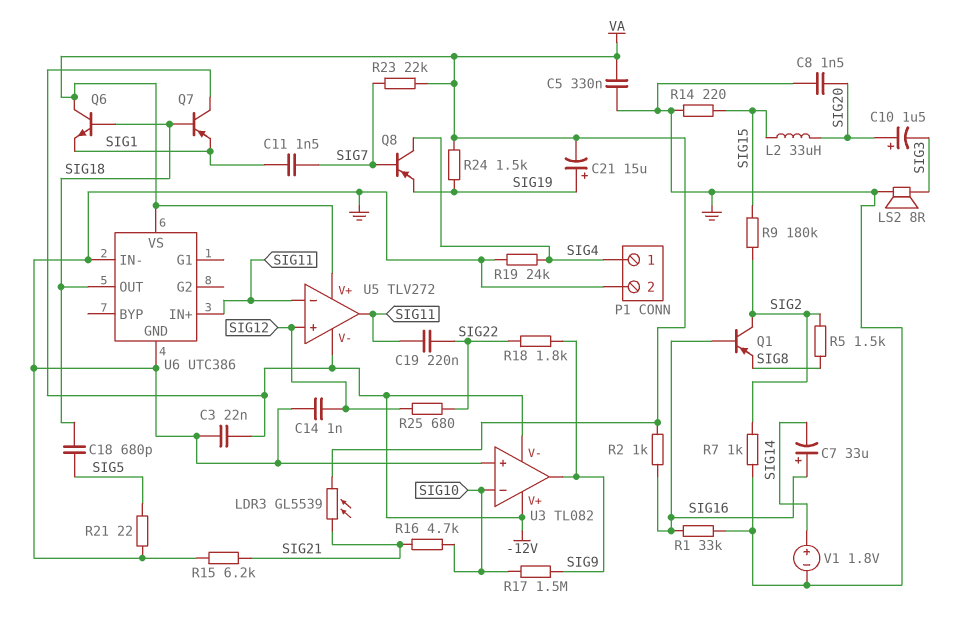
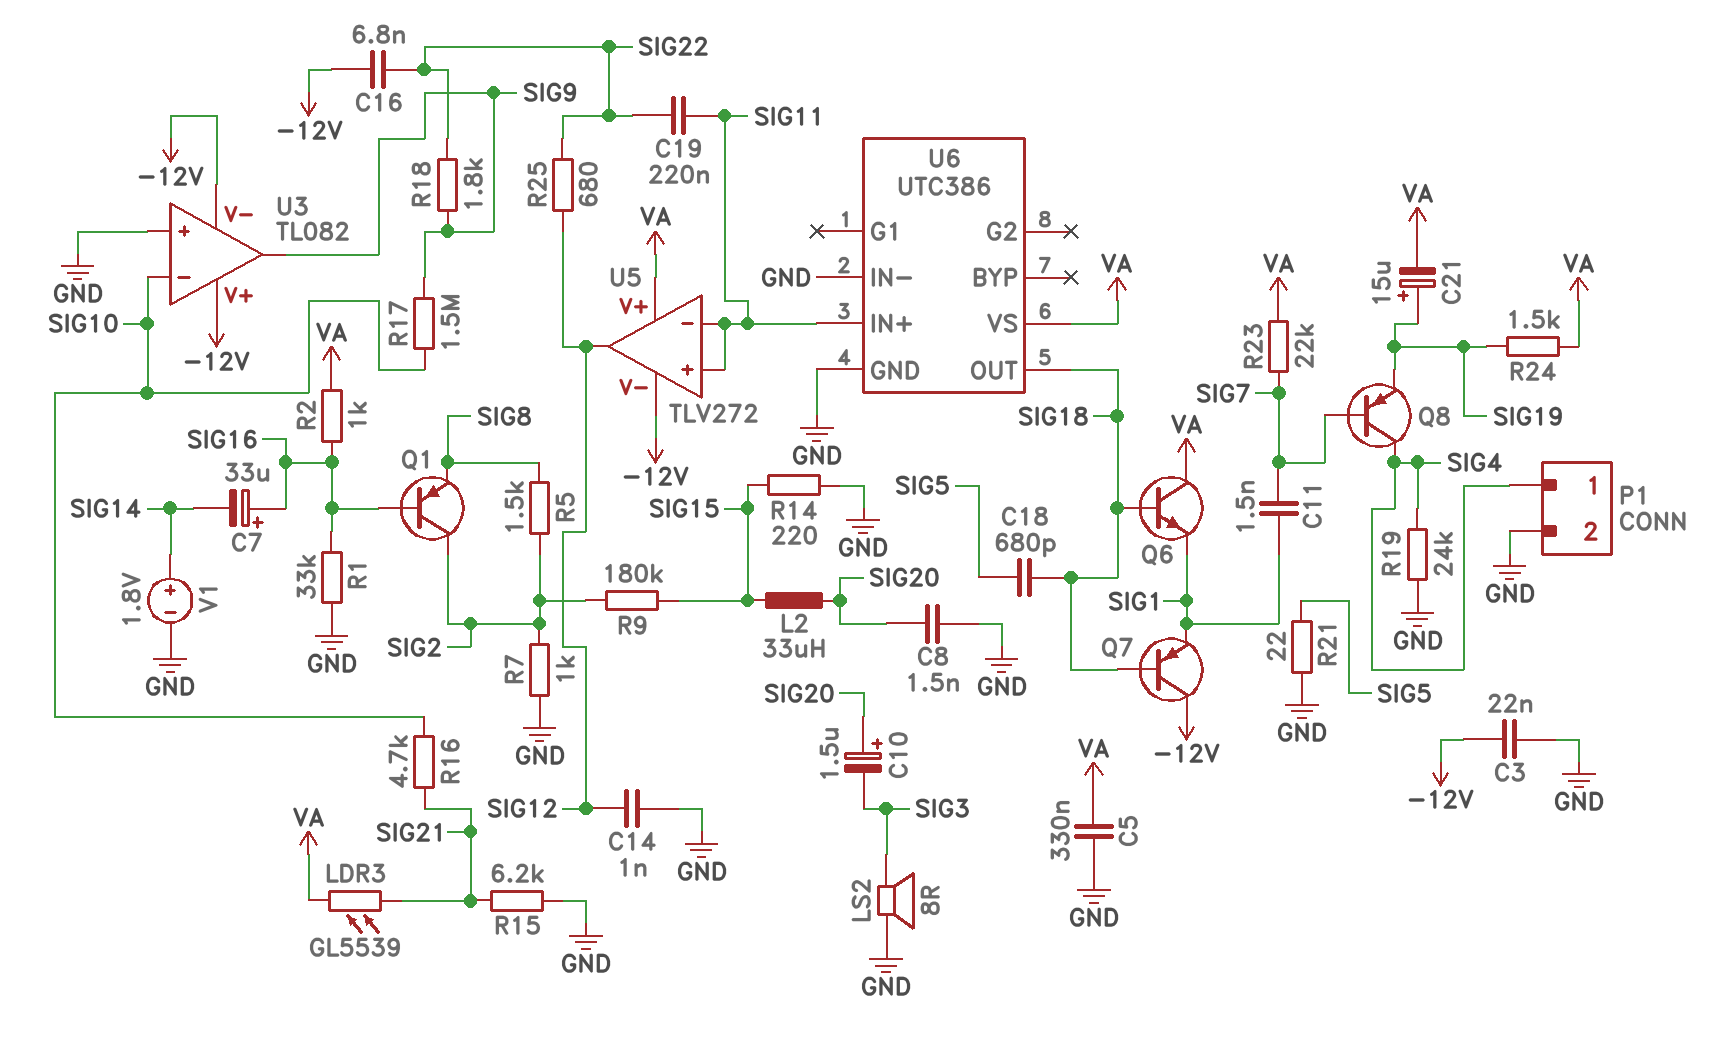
C16: none -> 6.8nF (-12V, SIG22)
U5 pin in+: SIG12 -> SIG11
U5 pin out: SIG11 -> SIG12

